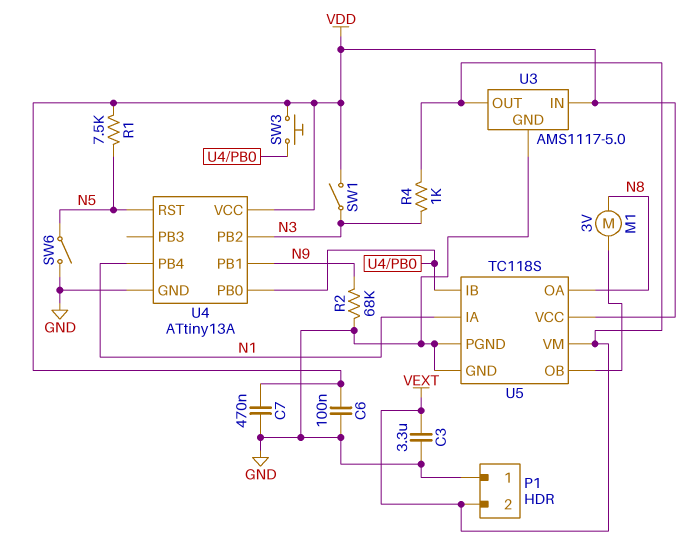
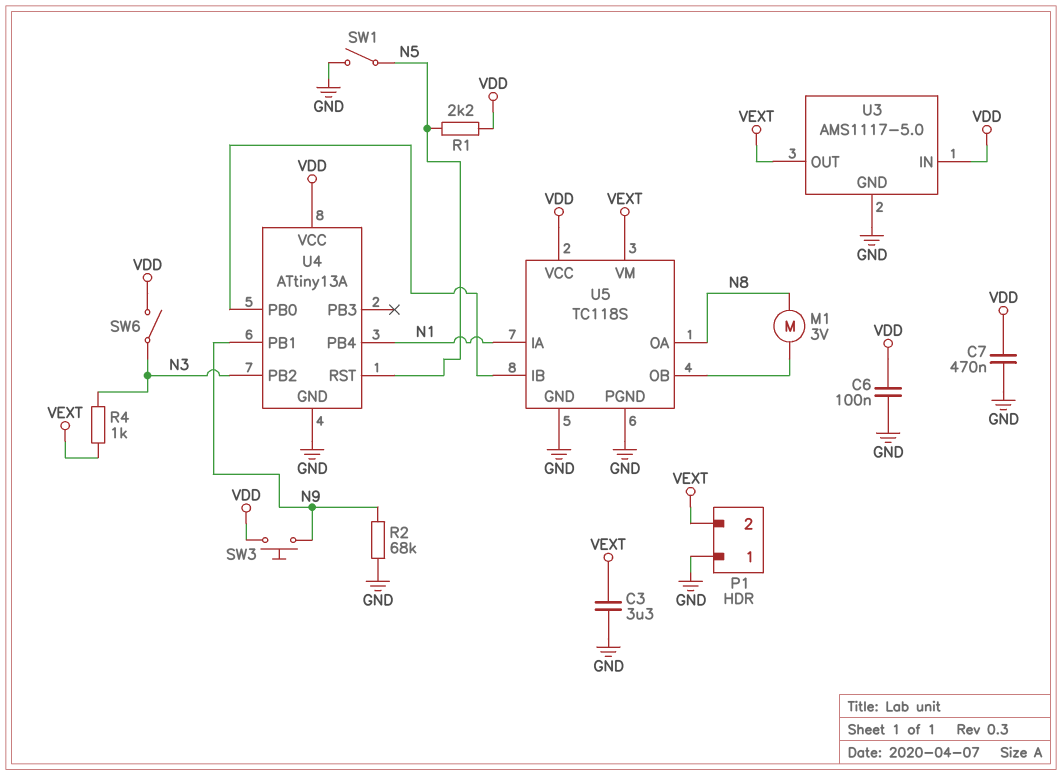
R1: 7.5k (N5, VDD) -> 2.2k (N5, VDD)
SW1: switch (N3, VDD) -> switch (GND, N5)
SW3: button (U4/PB0, VDD) -> button (N9, VDD)
SW6: switch (GND, N5) -> switch (N3, VDD)

